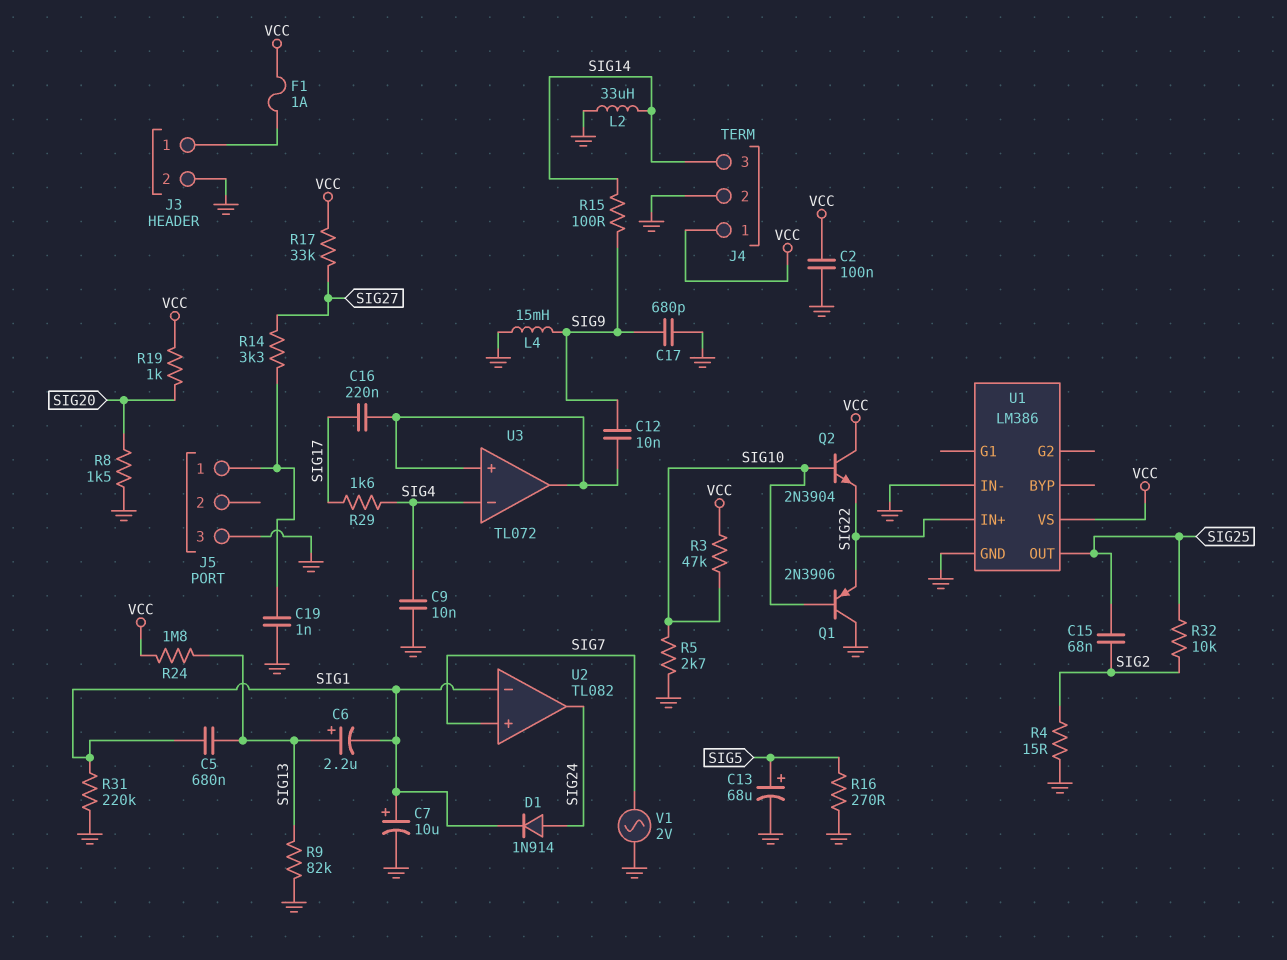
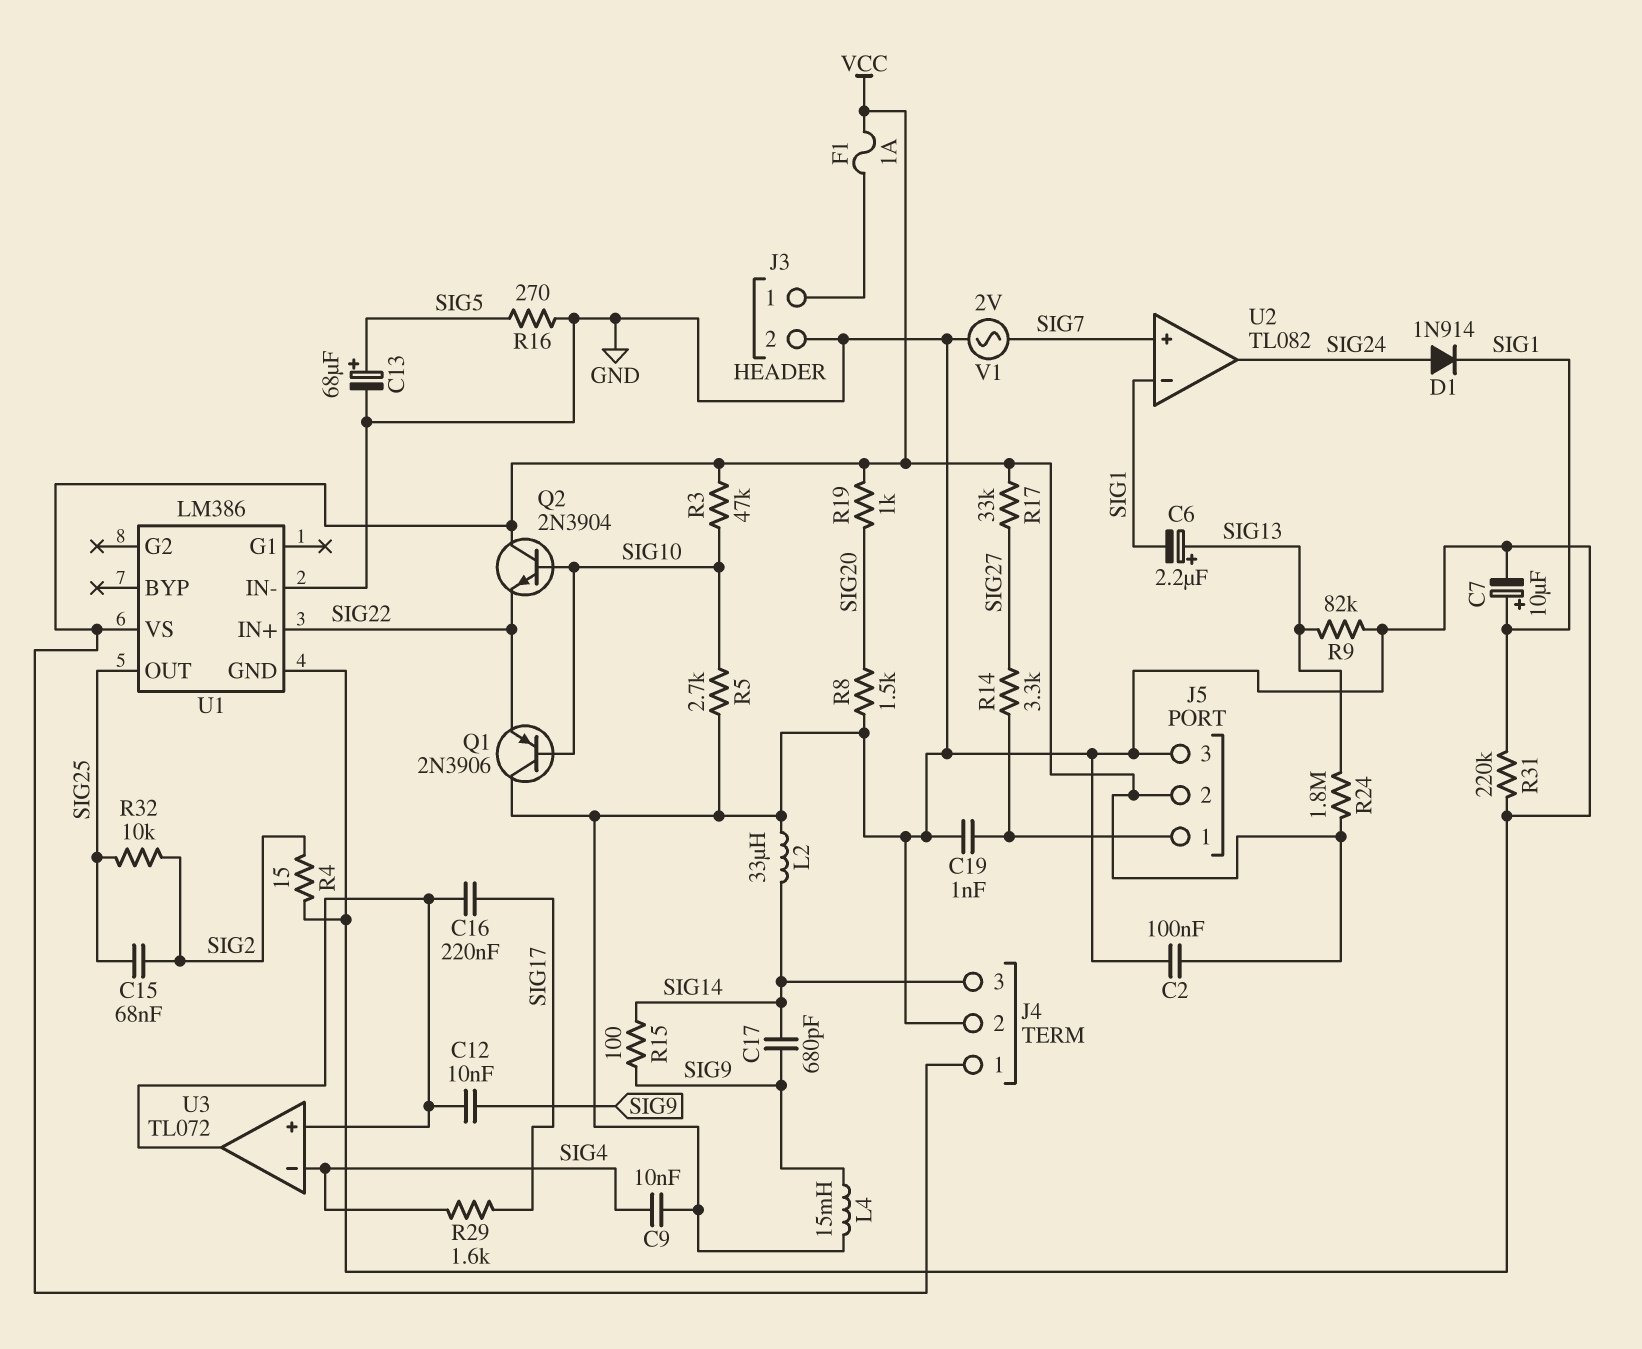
C5: 680nF (SIG1, SIG13) -> none
C17: 680pF (GND, SIG9) -> 680pF (SIG9, SIG14)
J5 pin 2: none -> VCC

